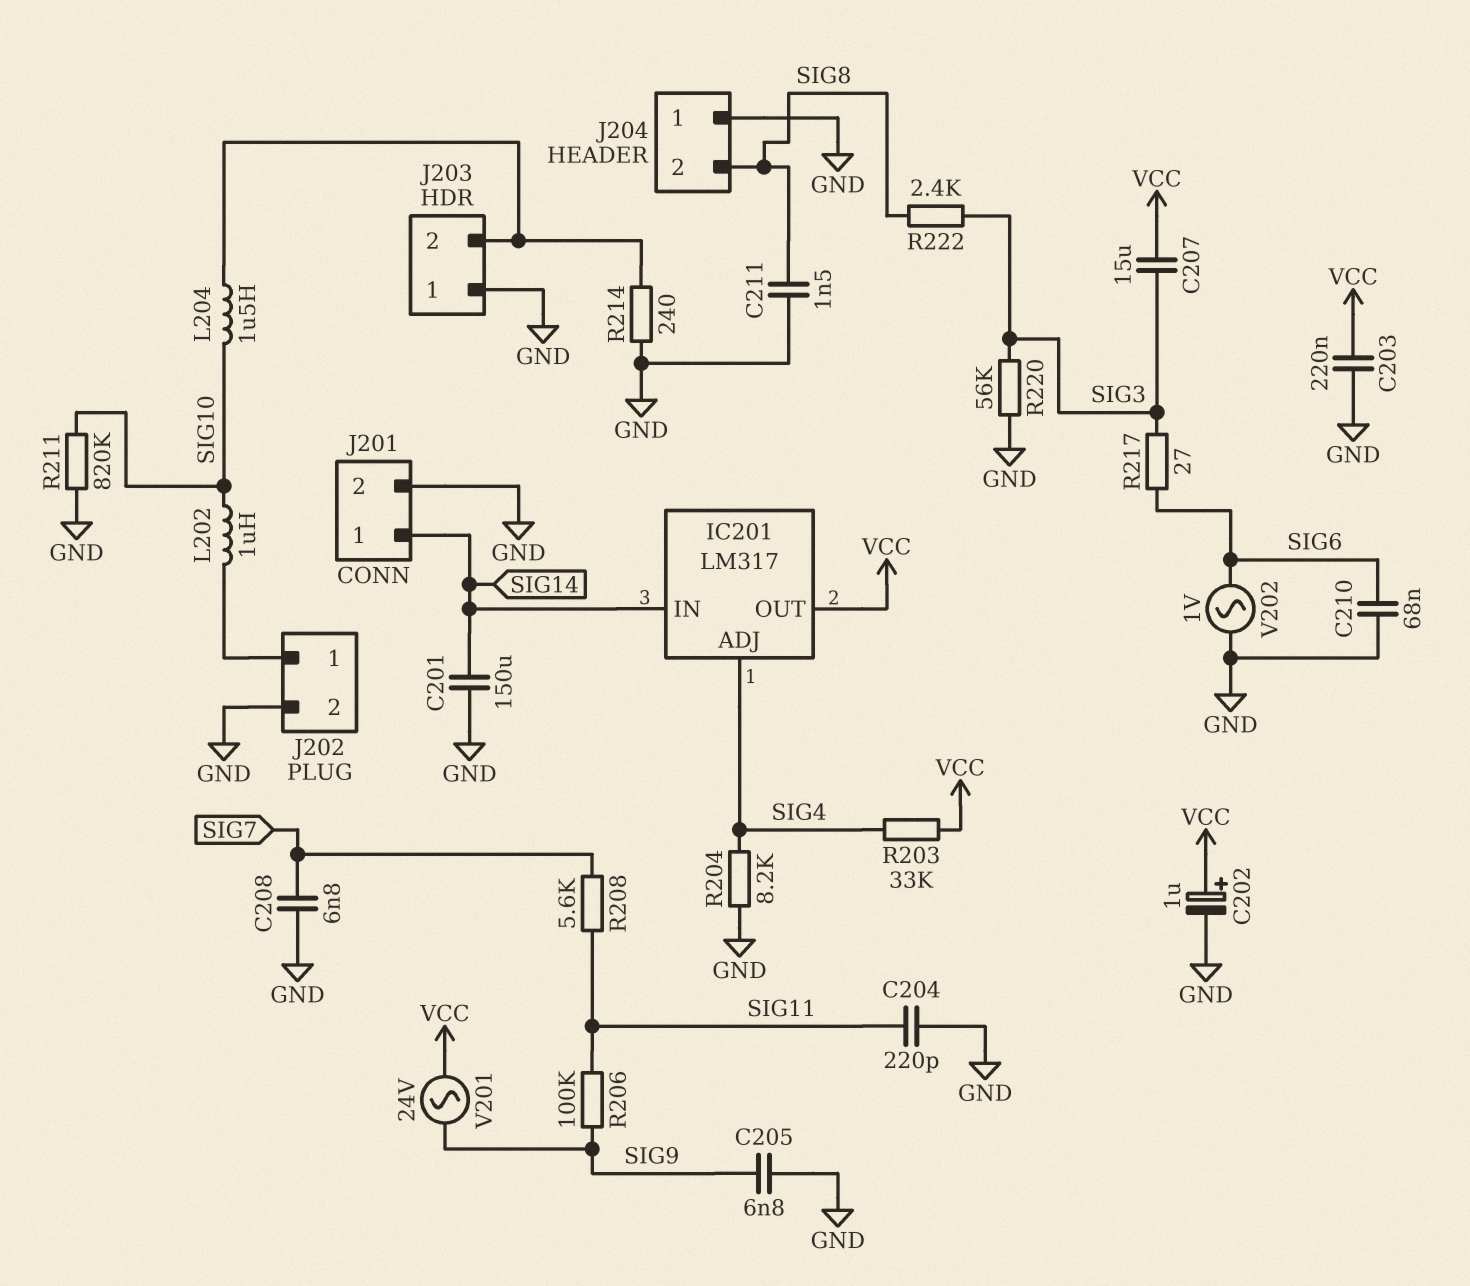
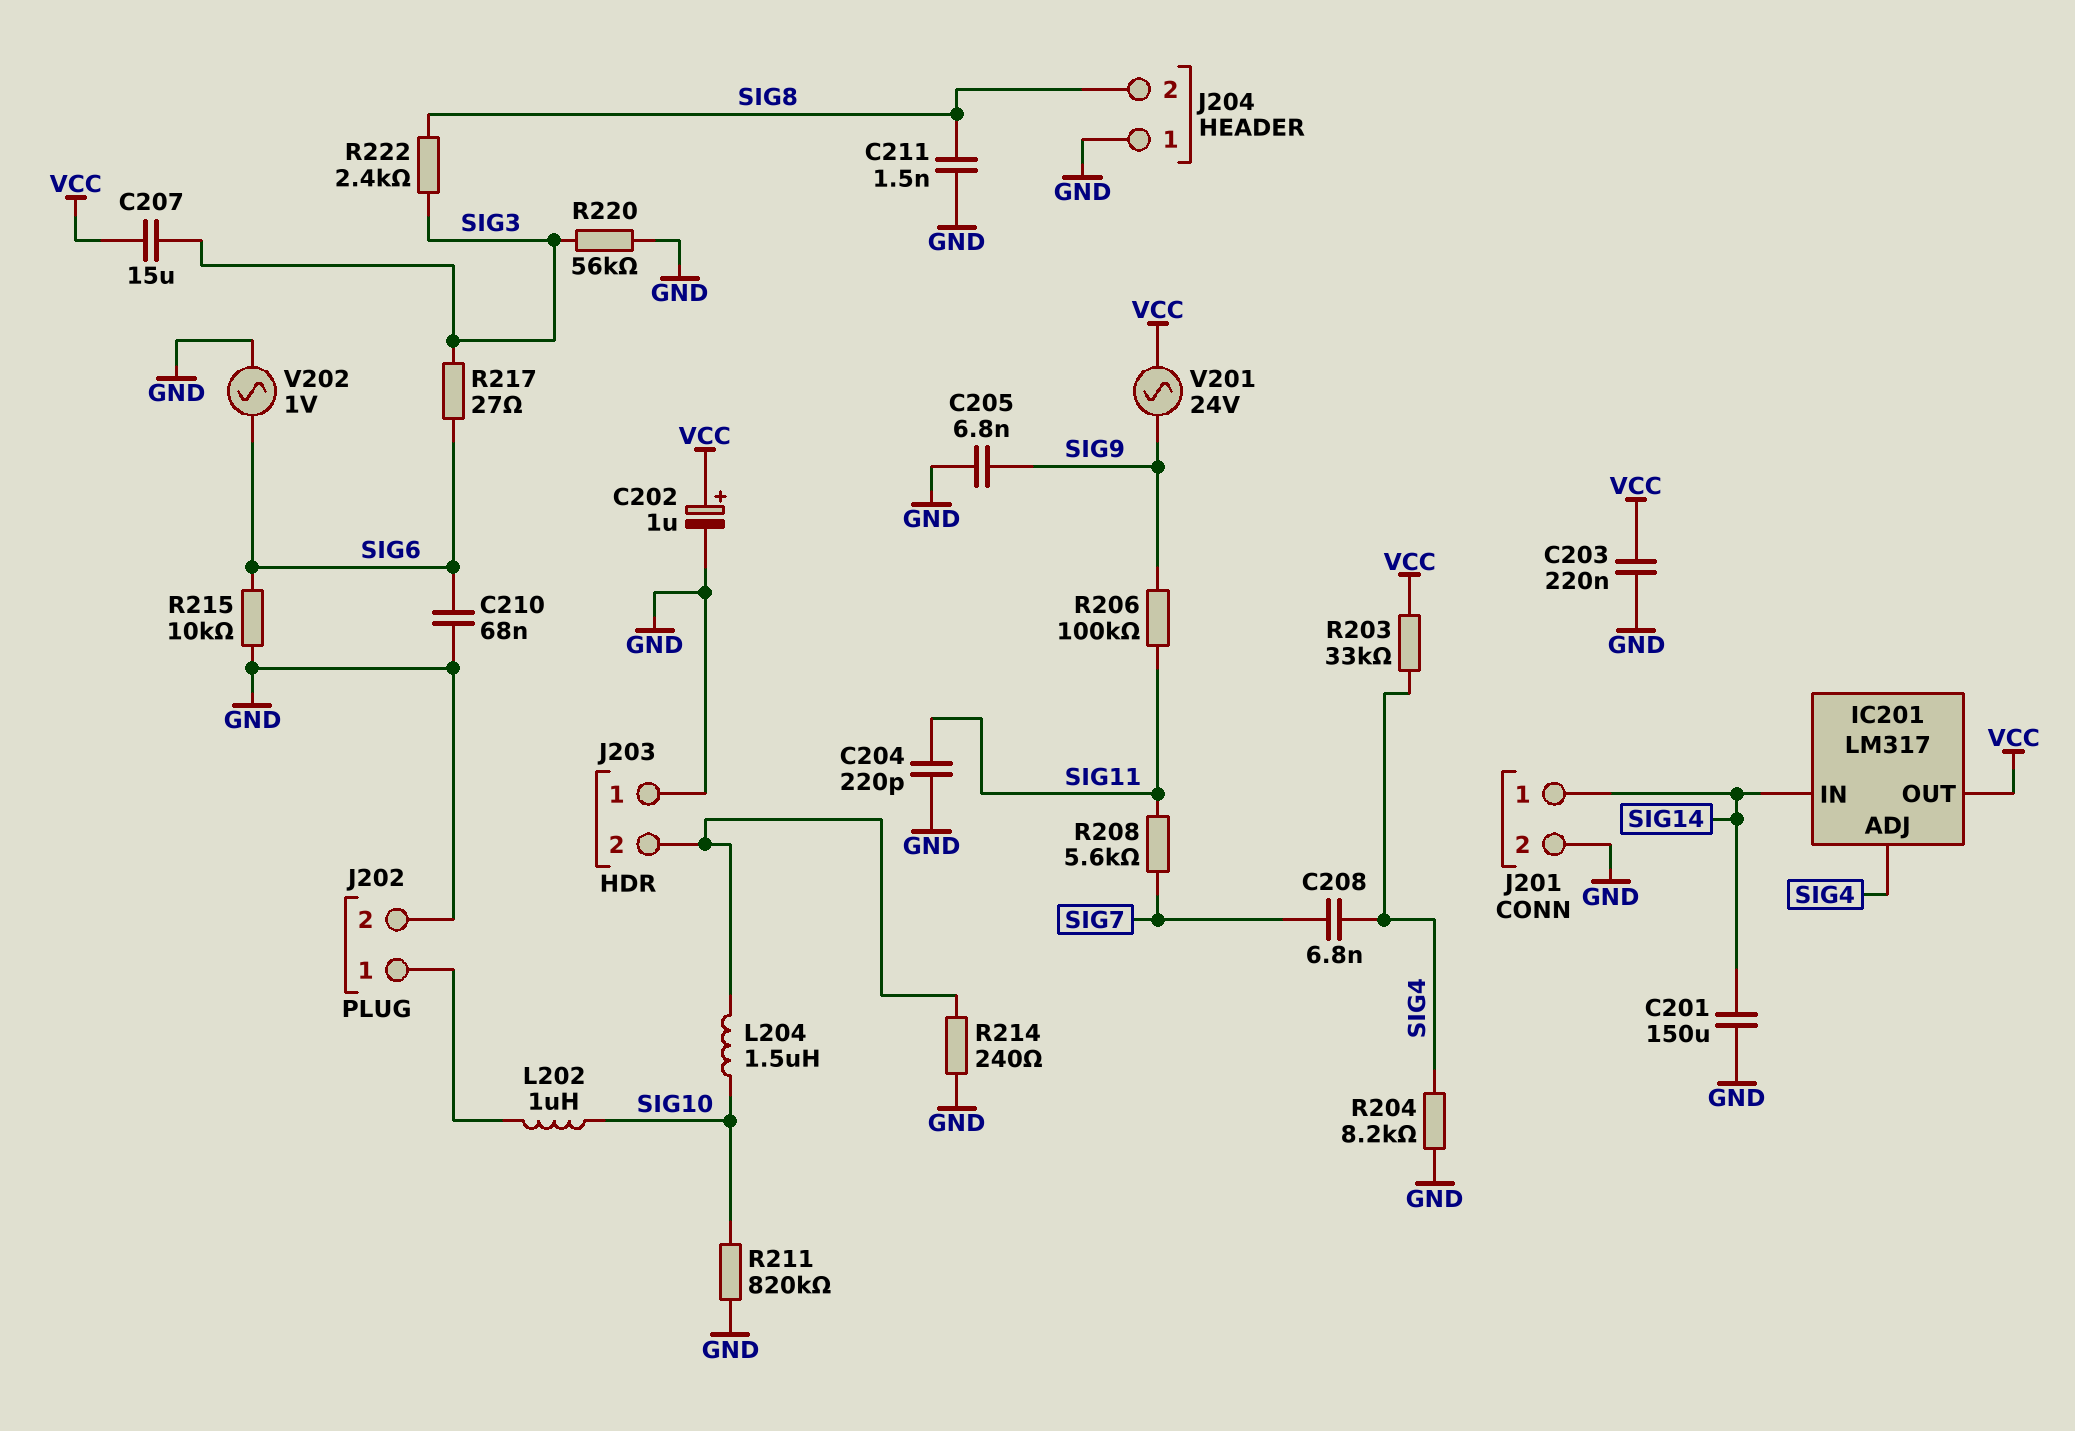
C208: 6.8nF (GND, SIG7) -> 6.8nF (SIG4, SIG7)
R215: none -> 10k (GND, SIG6)

